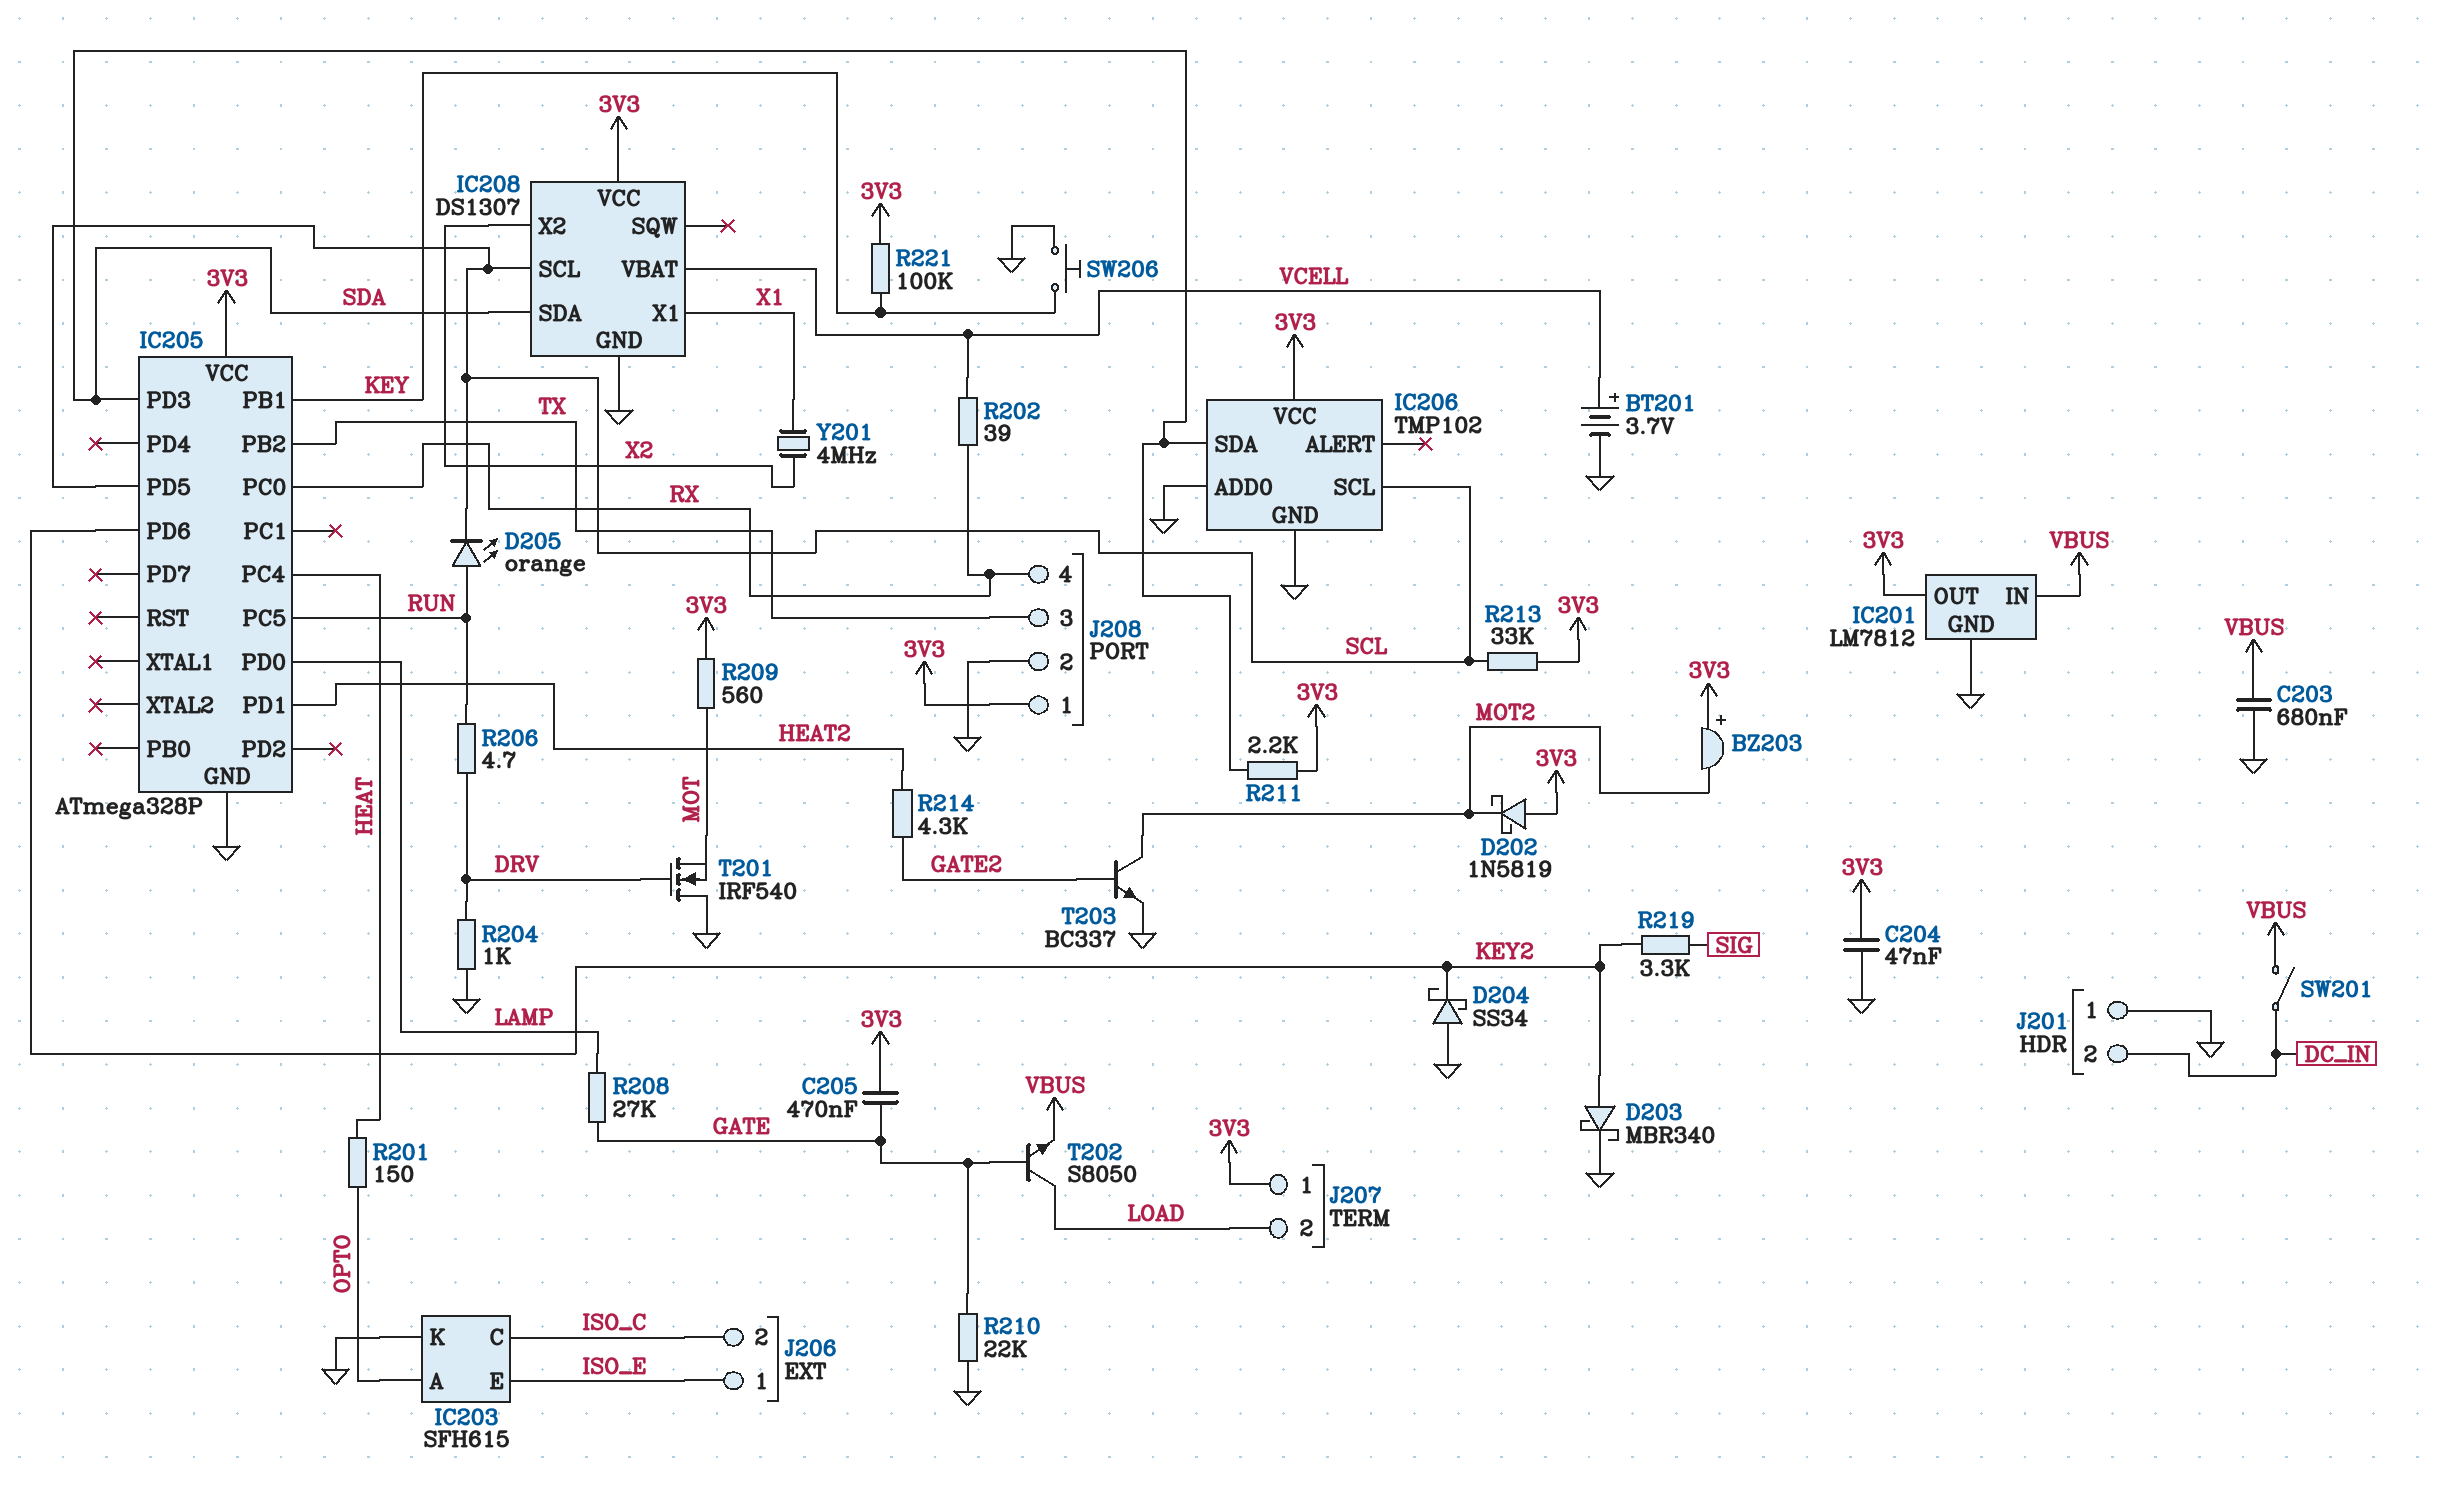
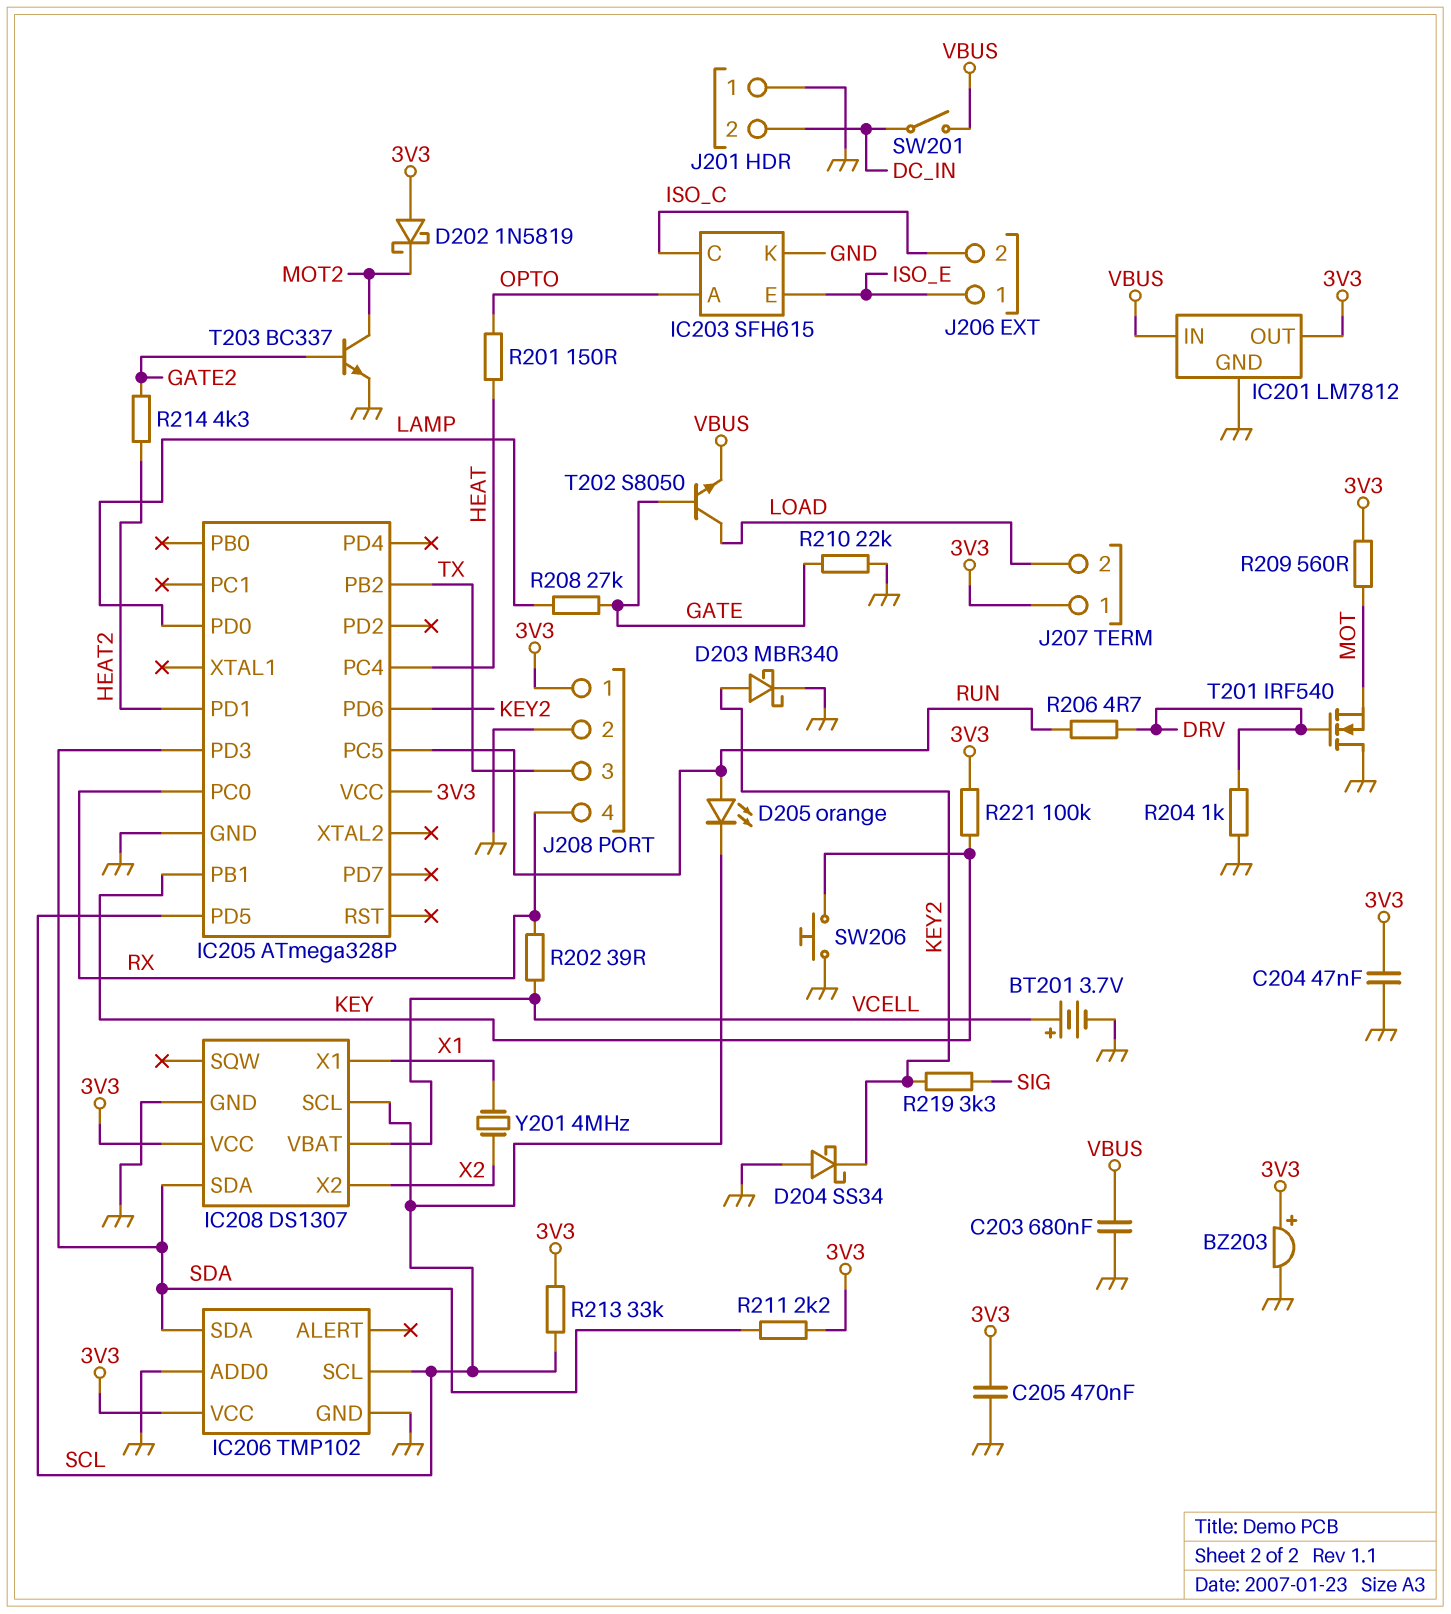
BZ203: buzzer (plus 3V3, minus MOT2) -> buzzer (plus 3V3, minus GND)
C205: 470nF (3V3, GATE) -> 470nF (3V3, GND)

